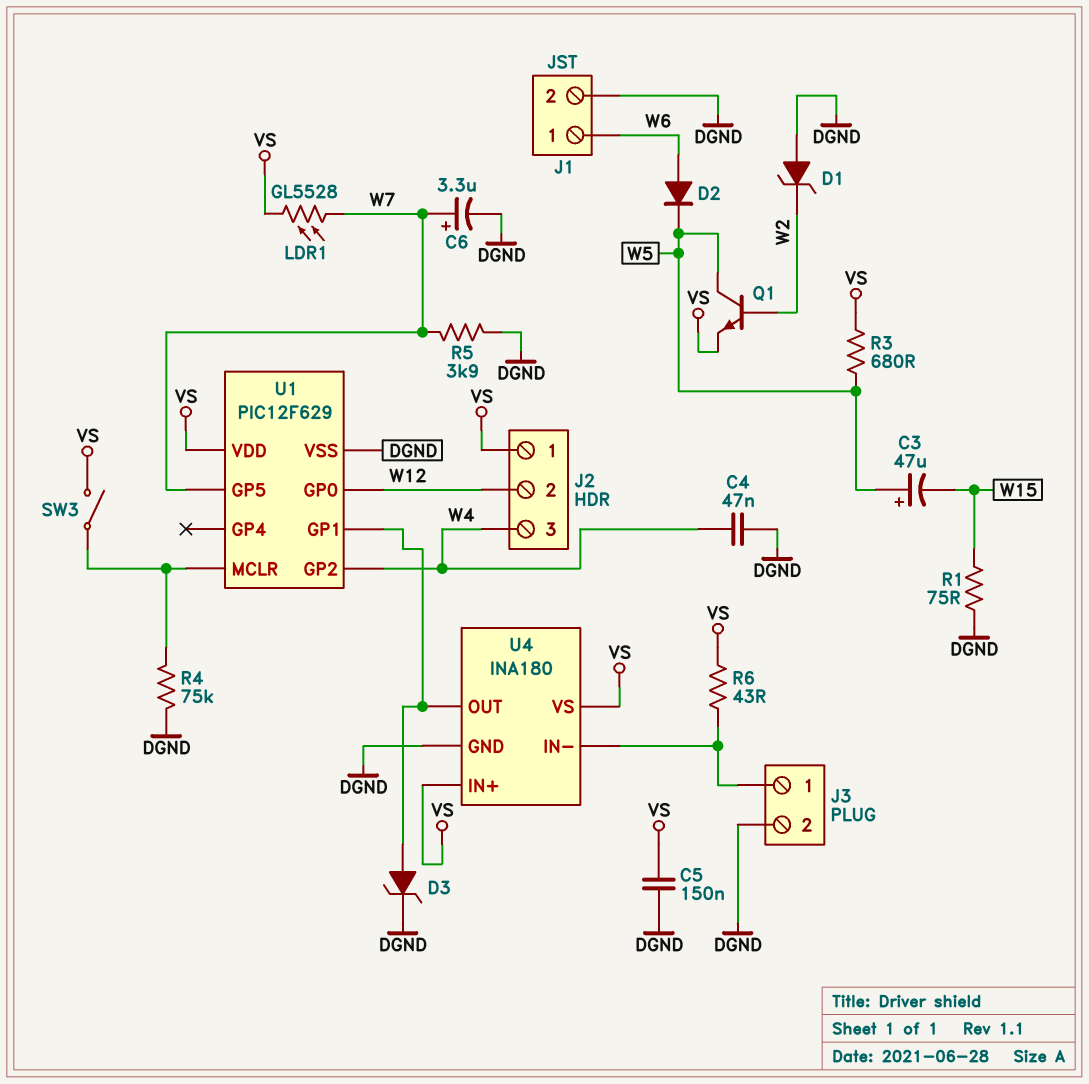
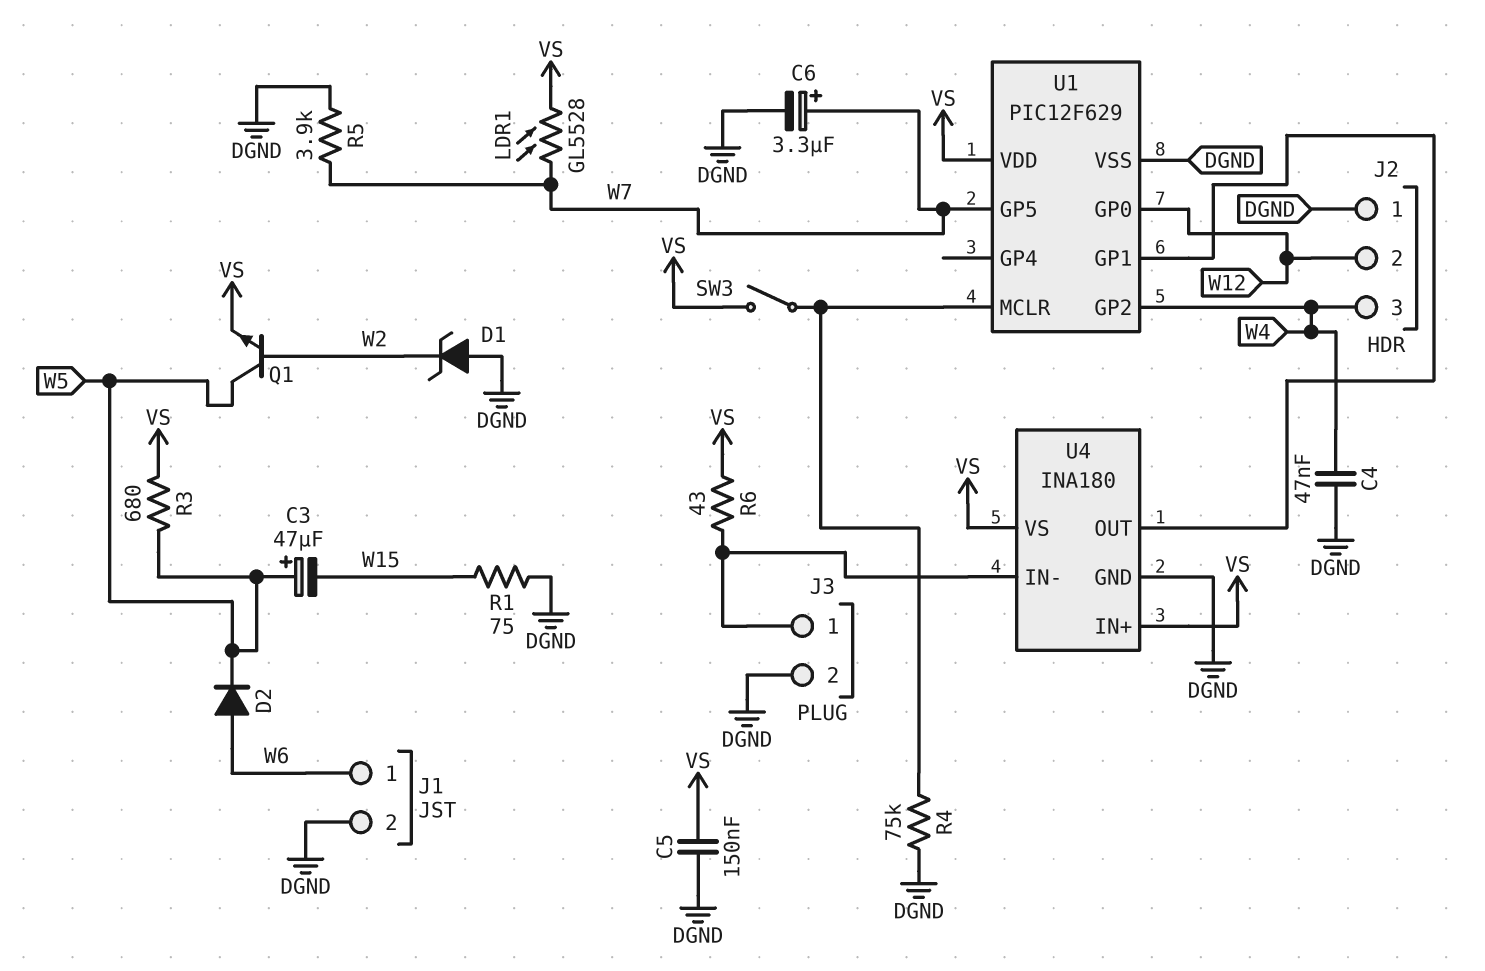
D3: zener (A U1/GP1, K DGND) -> none
J2 pin 1: VS -> DGND

